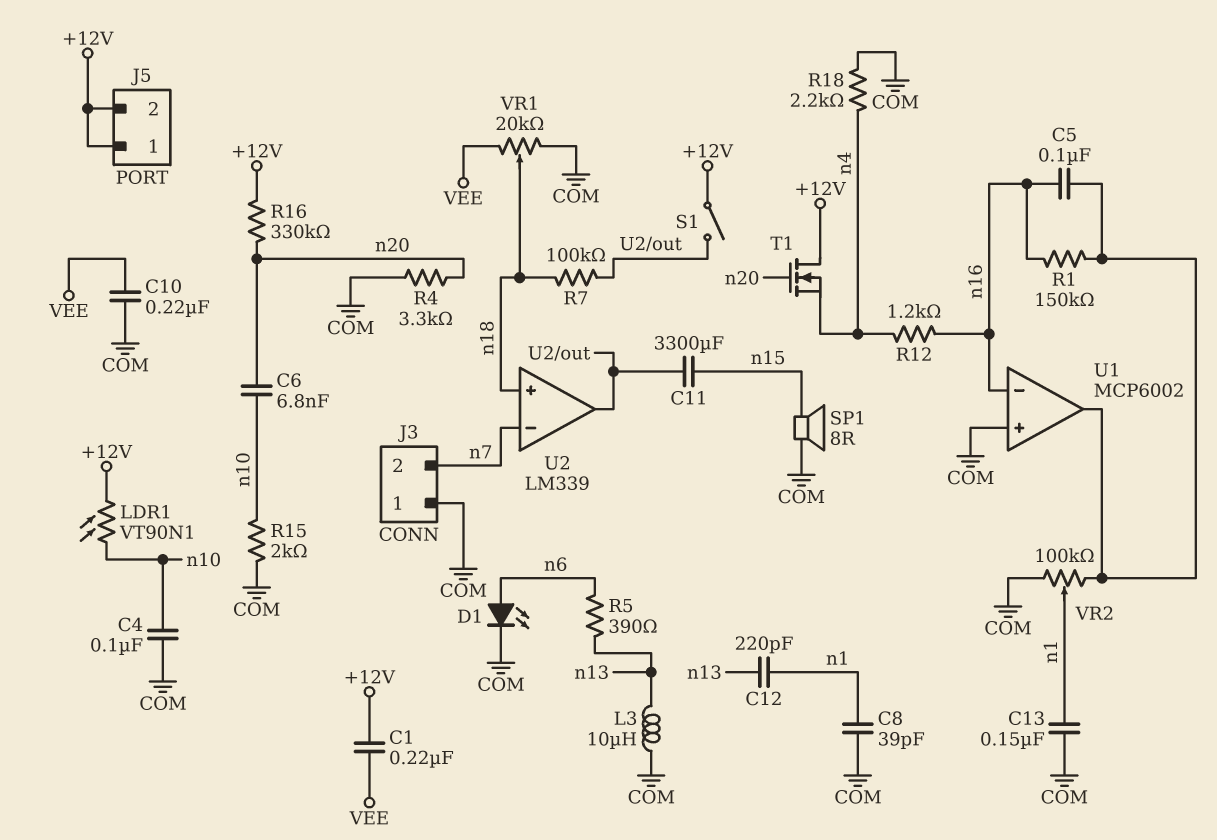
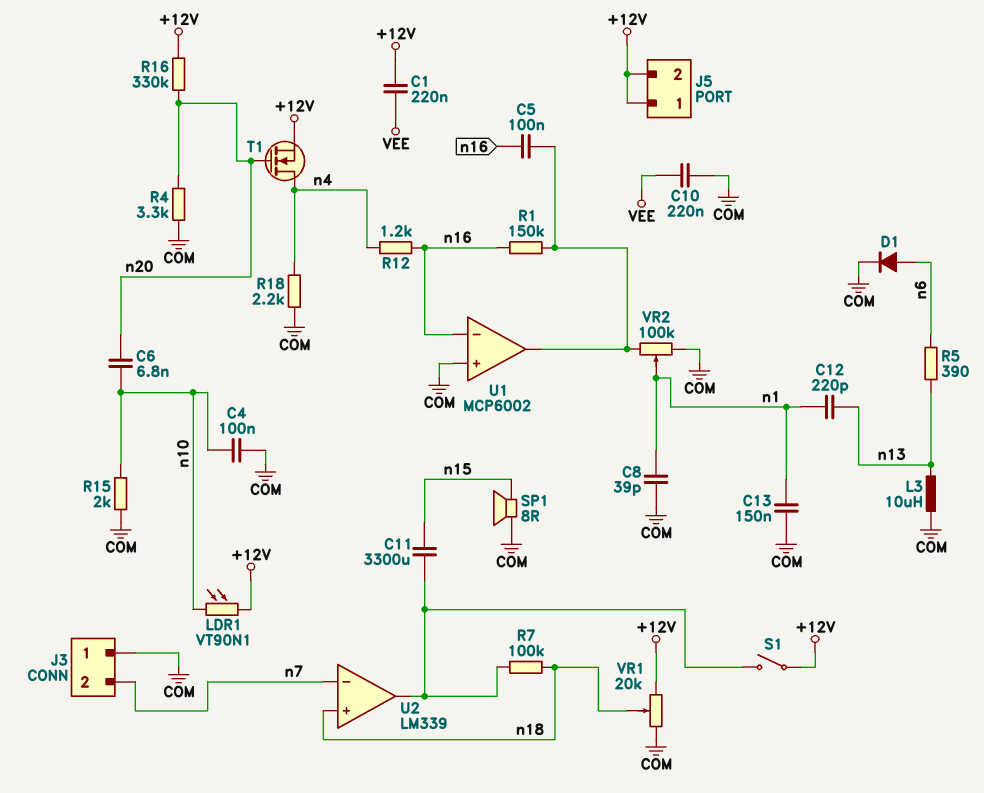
D1: LED (A n6, K COM) -> diode (A n6, K COM)
T1: NMOS (G n20, D +12V, S n4) -> NMOS (G n20, D n4, S +12V)
VR1: 20k (COM, VEE, wiper n18) -> 20k (+12V, COM, wiper n18)

